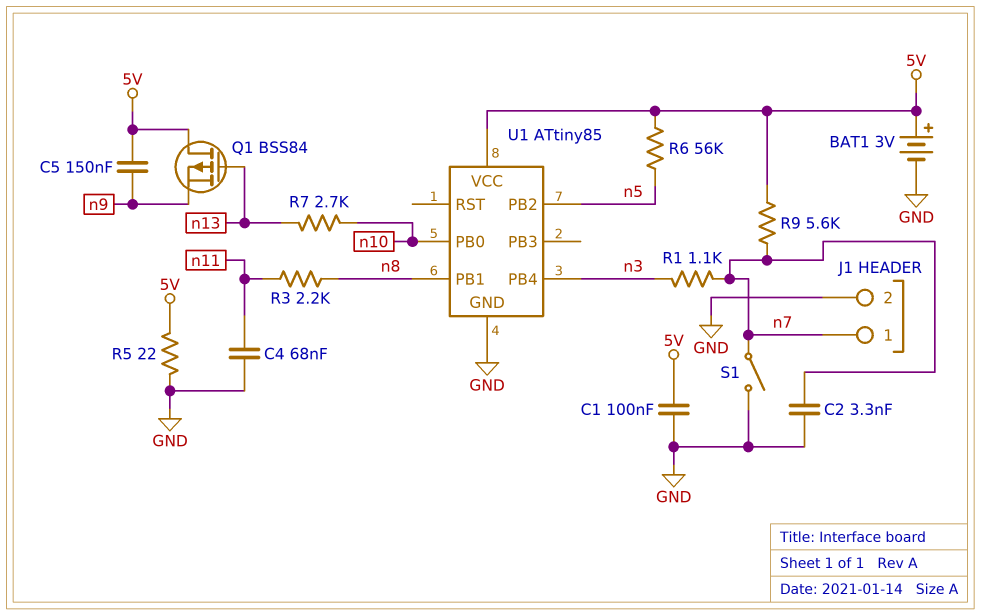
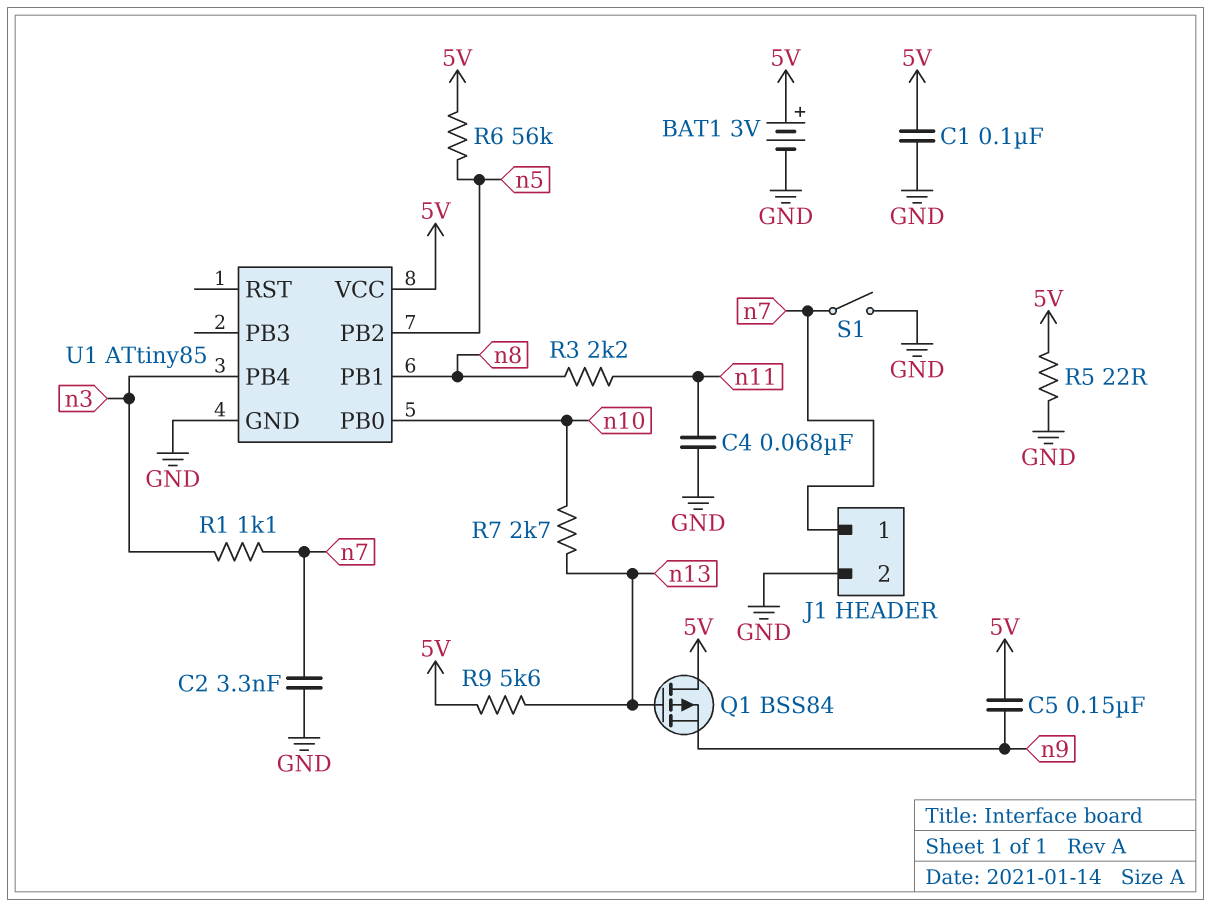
R9: 5.6k (5V, n7) -> 5.6k (5V, n13)

